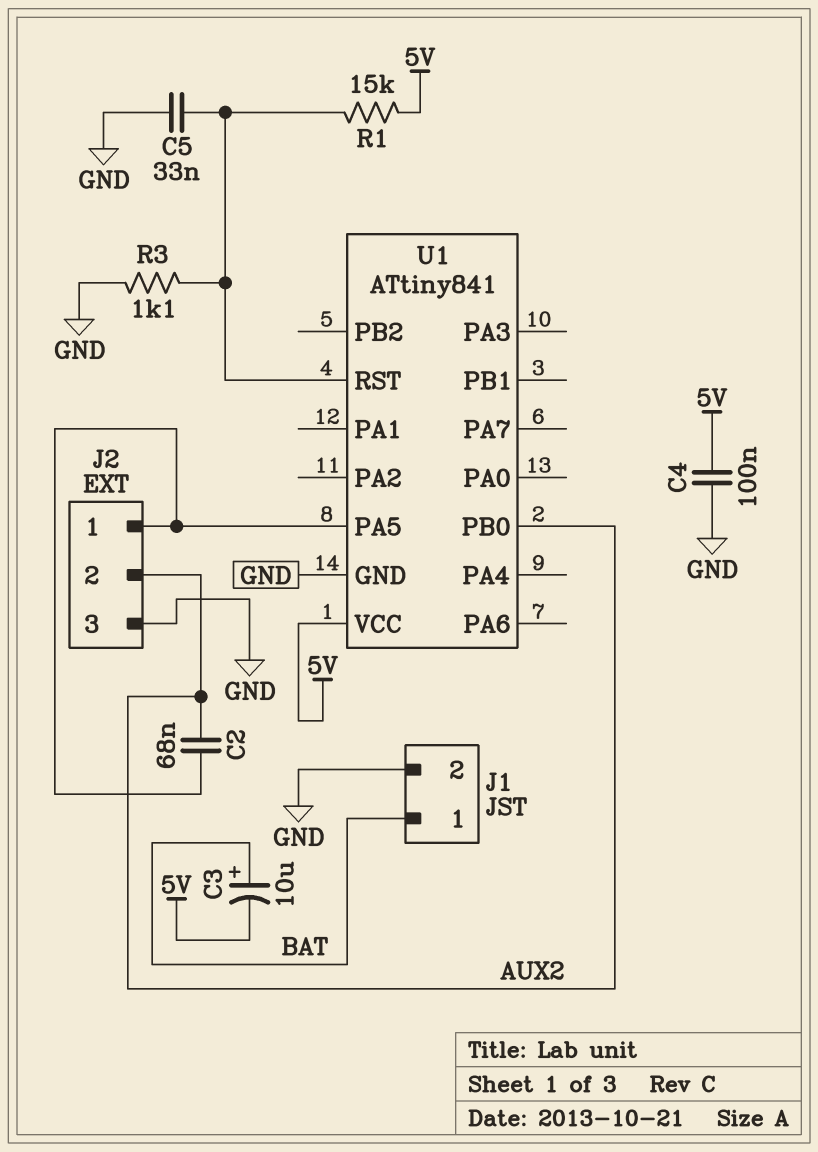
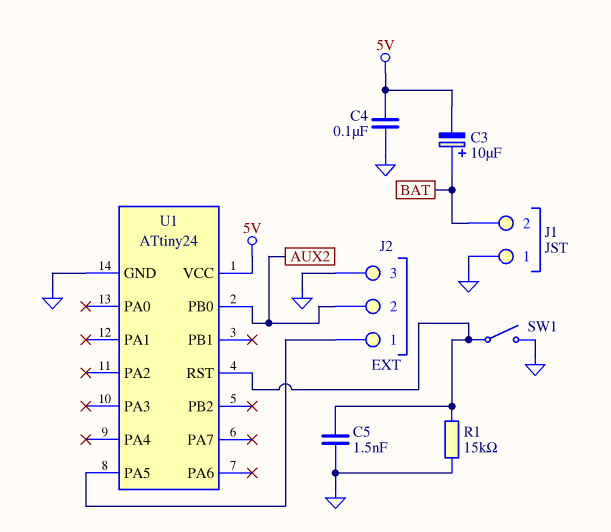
C2: 68nF (AUX2, J2/1) -> none
C5: 33nF (GND, U1/RST) -> 1.5nF (GND, U1/RST)
J1 pin 1: BAT -> GND
J1 pin 2: GND -> BAT
R1: 15k (5V, U1/RST) -> 15k (GND, U1/RST)
R3: 1.1k (GND, U1/RST) -> none
SW1: none -> switch (GND, U1/RST)
U1: ATtiny841 -> ATtiny24

